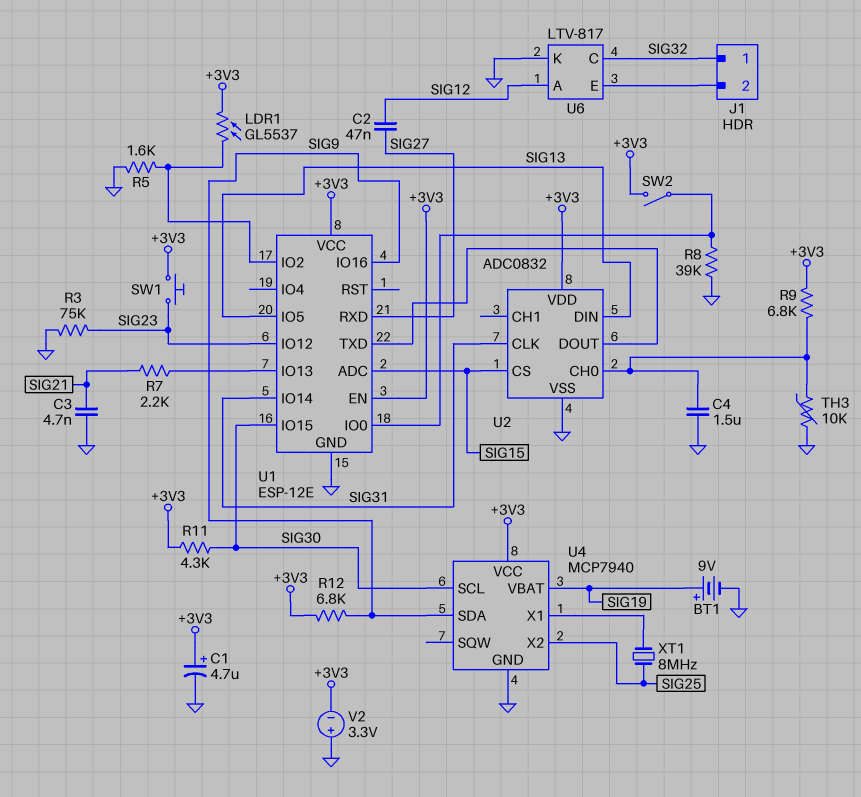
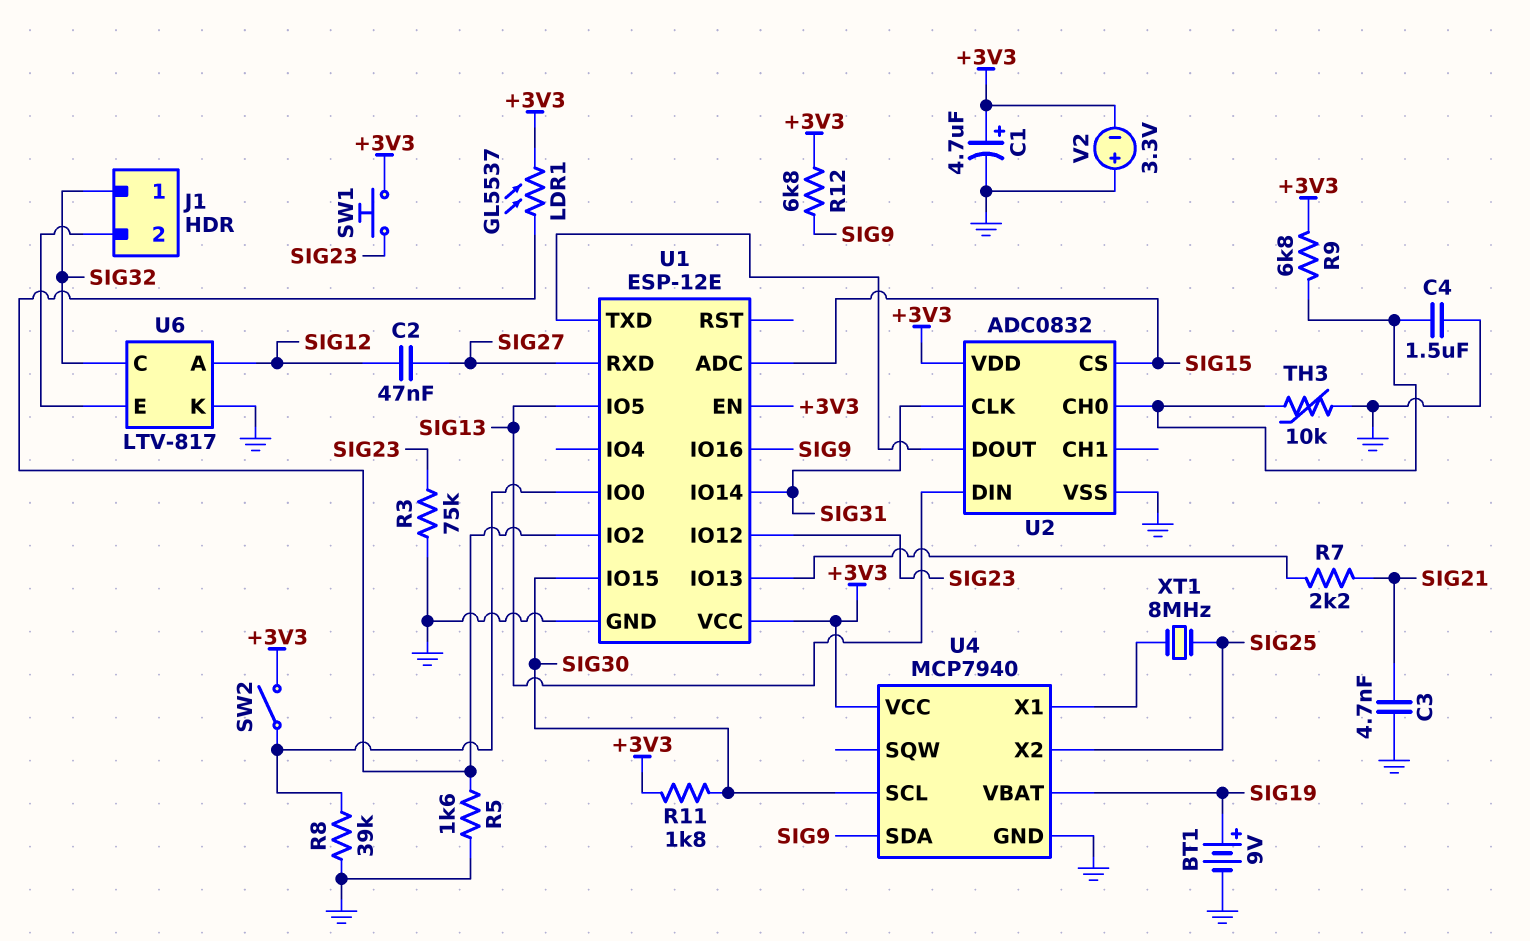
R11: 4.3k (+3V3, SIG30) -> 1.8k (+3V3, SIG30)

